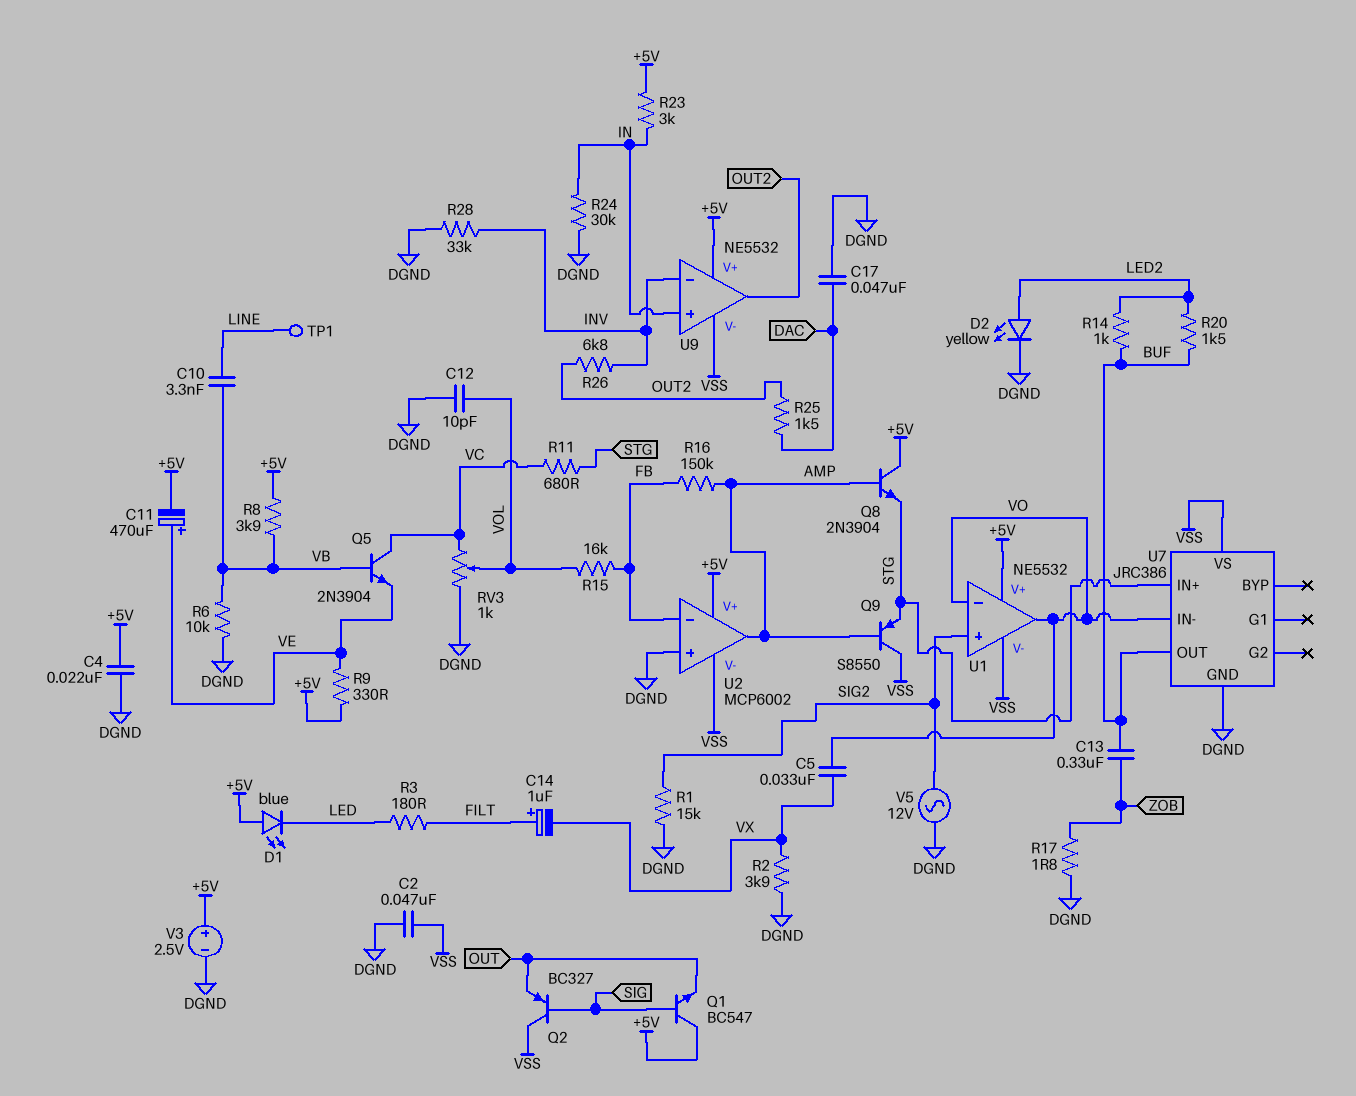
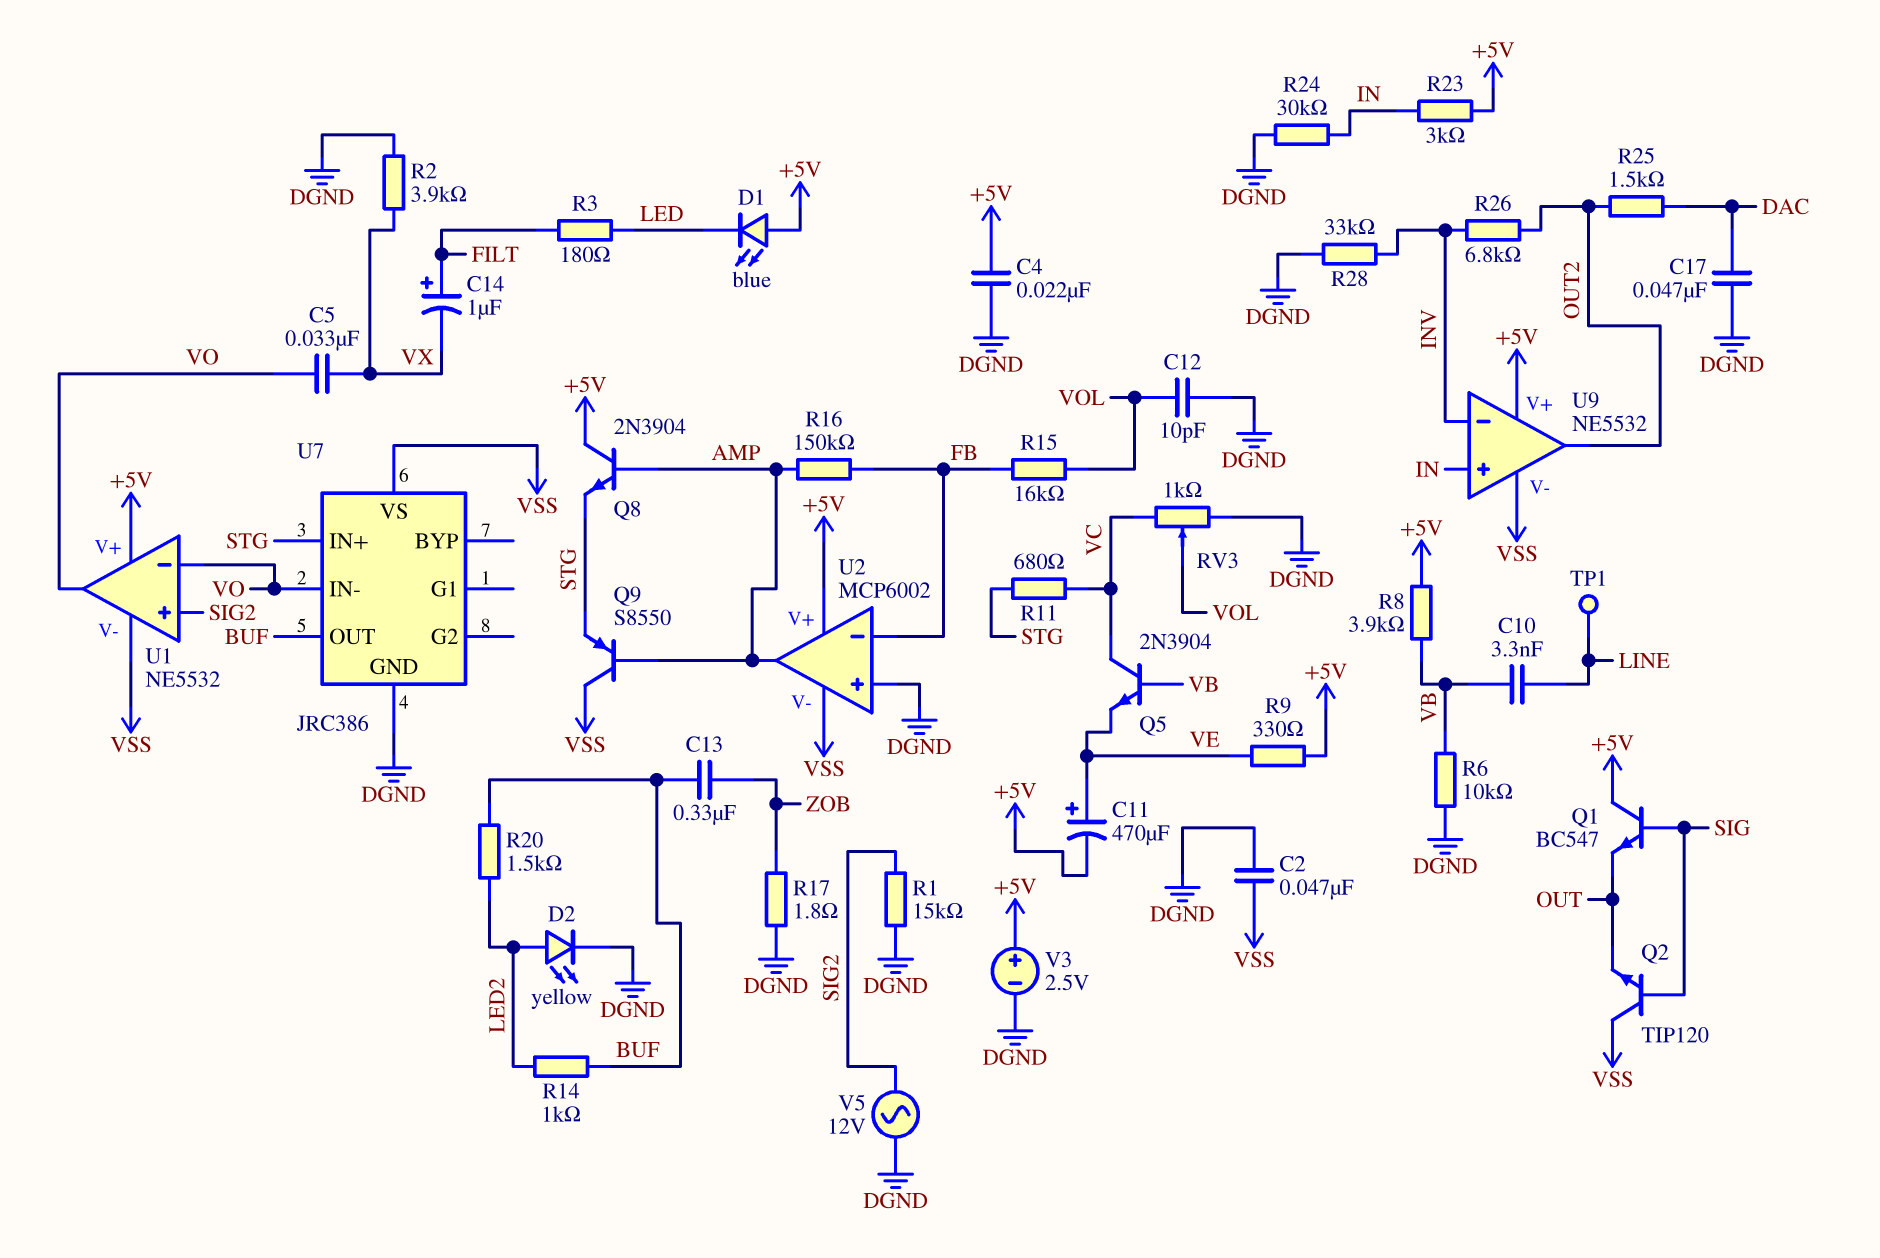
Q2: PNP BC327 (B SIG, C VSS, E OUT) -> NPN TIP120 (B SIG, C VSS, E OUT)

